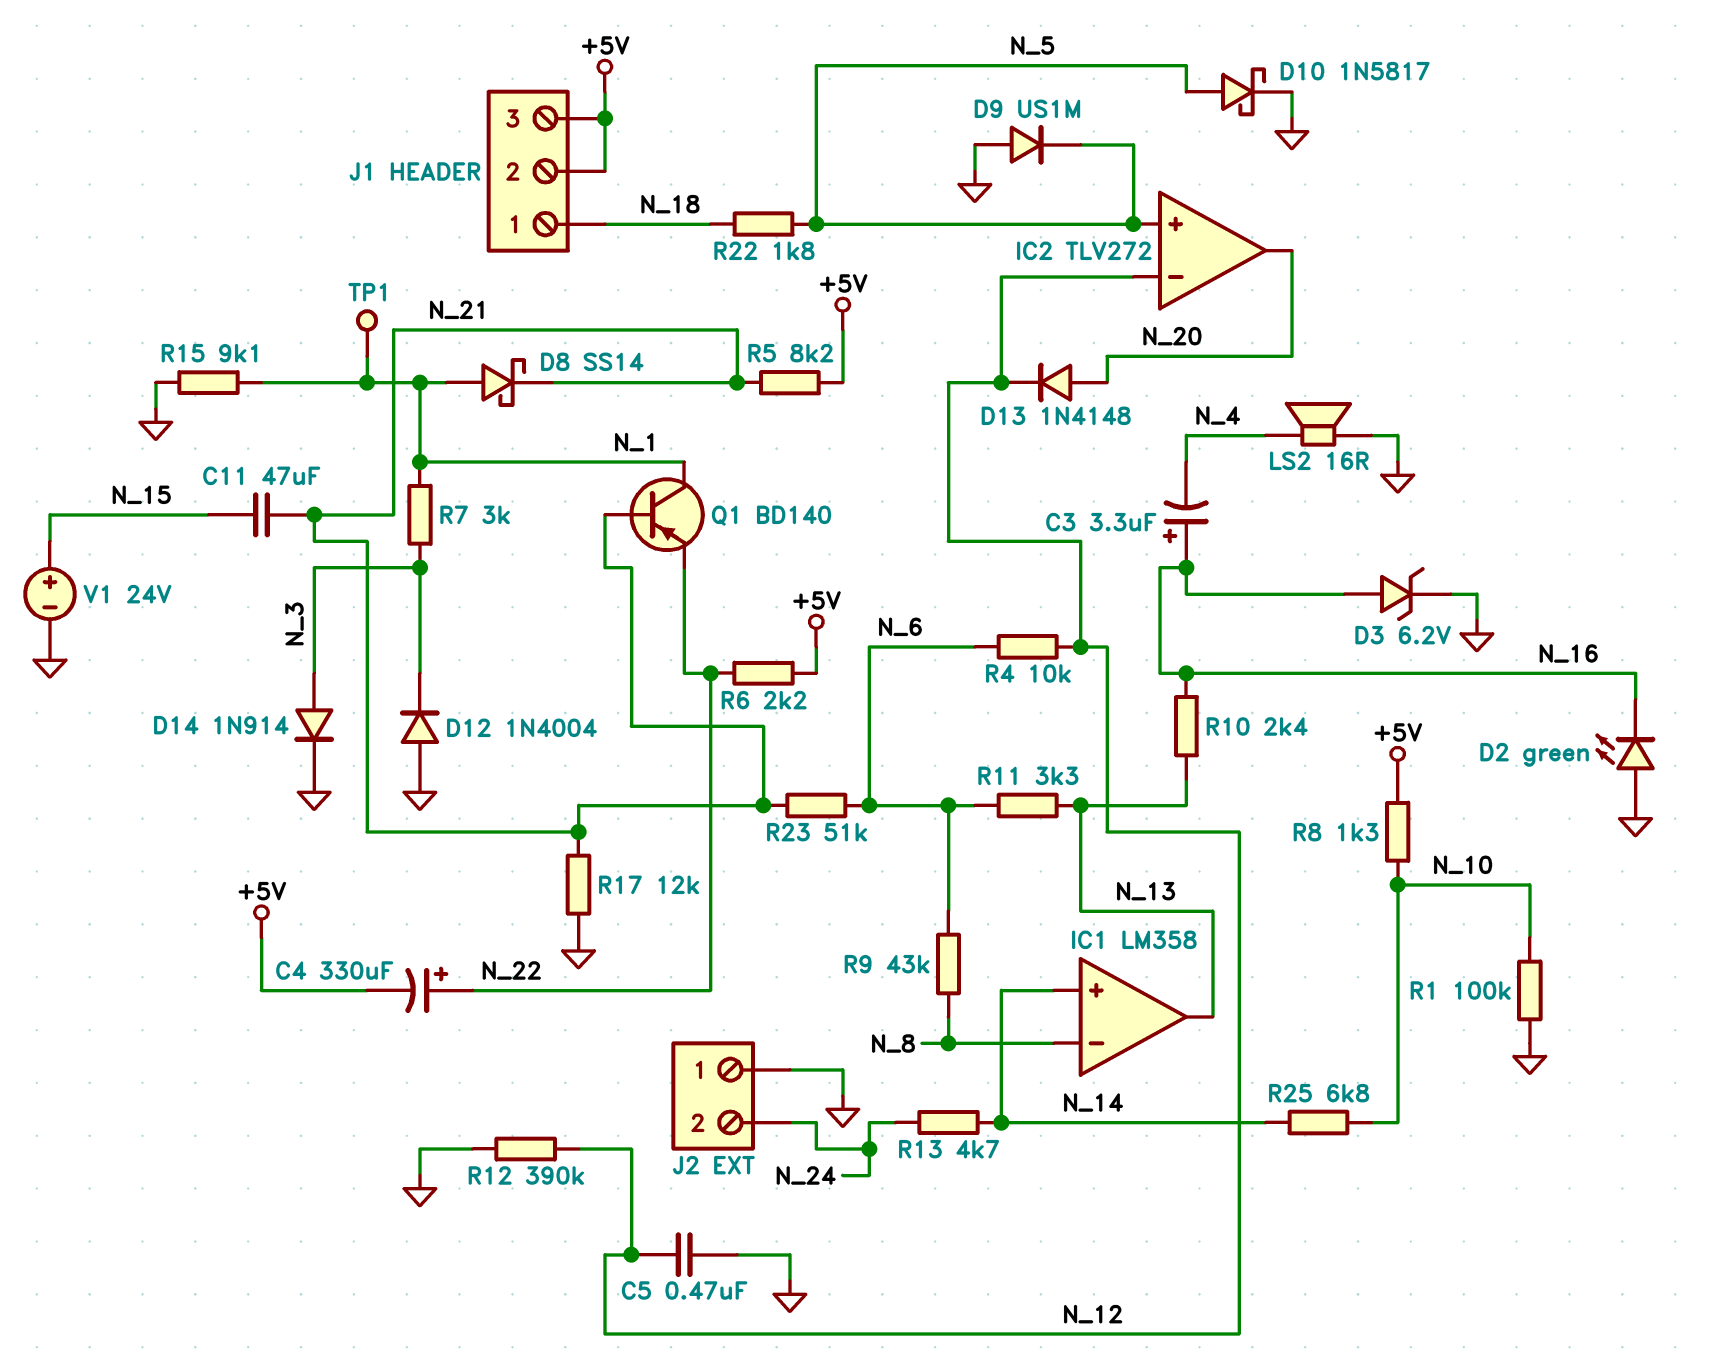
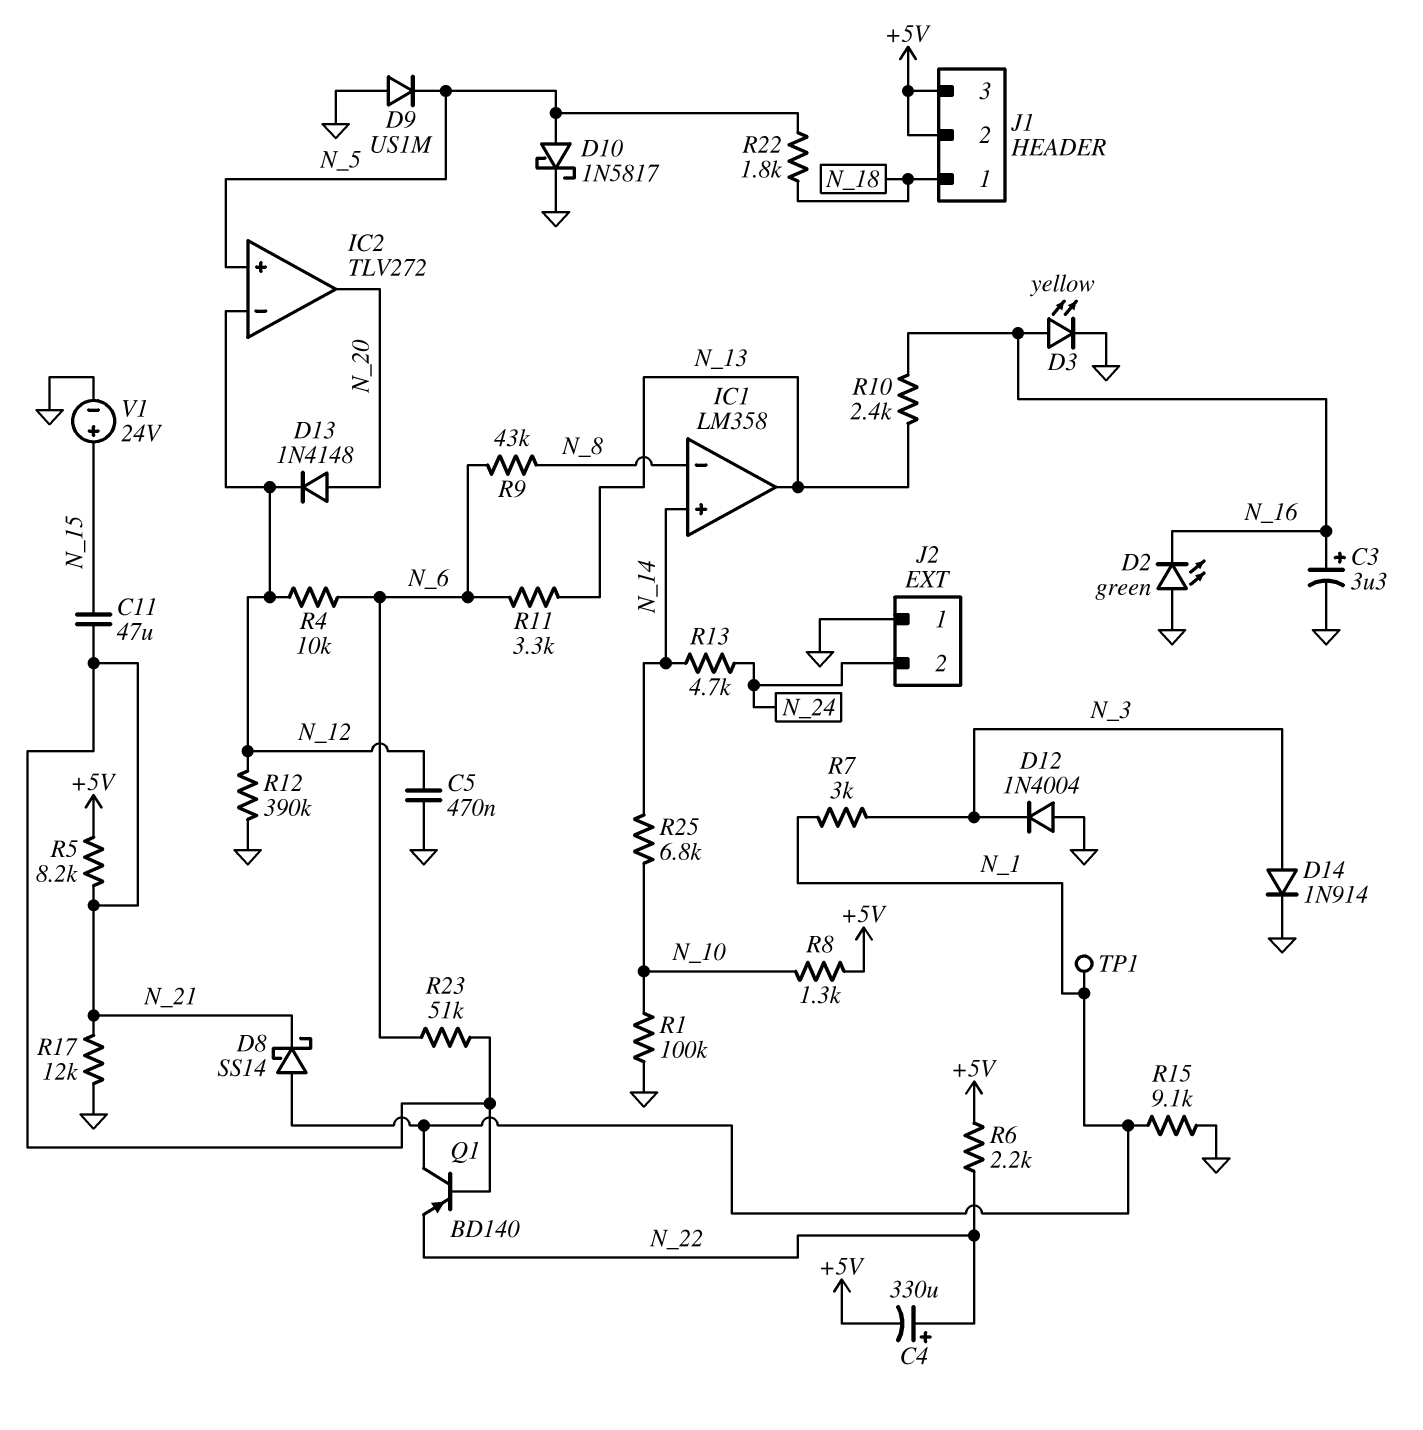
C3: 3.3uF (plus N_16, minus N_4) -> 3.3uF (plus N_16, minus GND)
D3: zener 6.2V (A N_16, K GND) -> LED yellow (A N_16, K GND)
LS2: speaker 16R (GND, N_4) -> none

